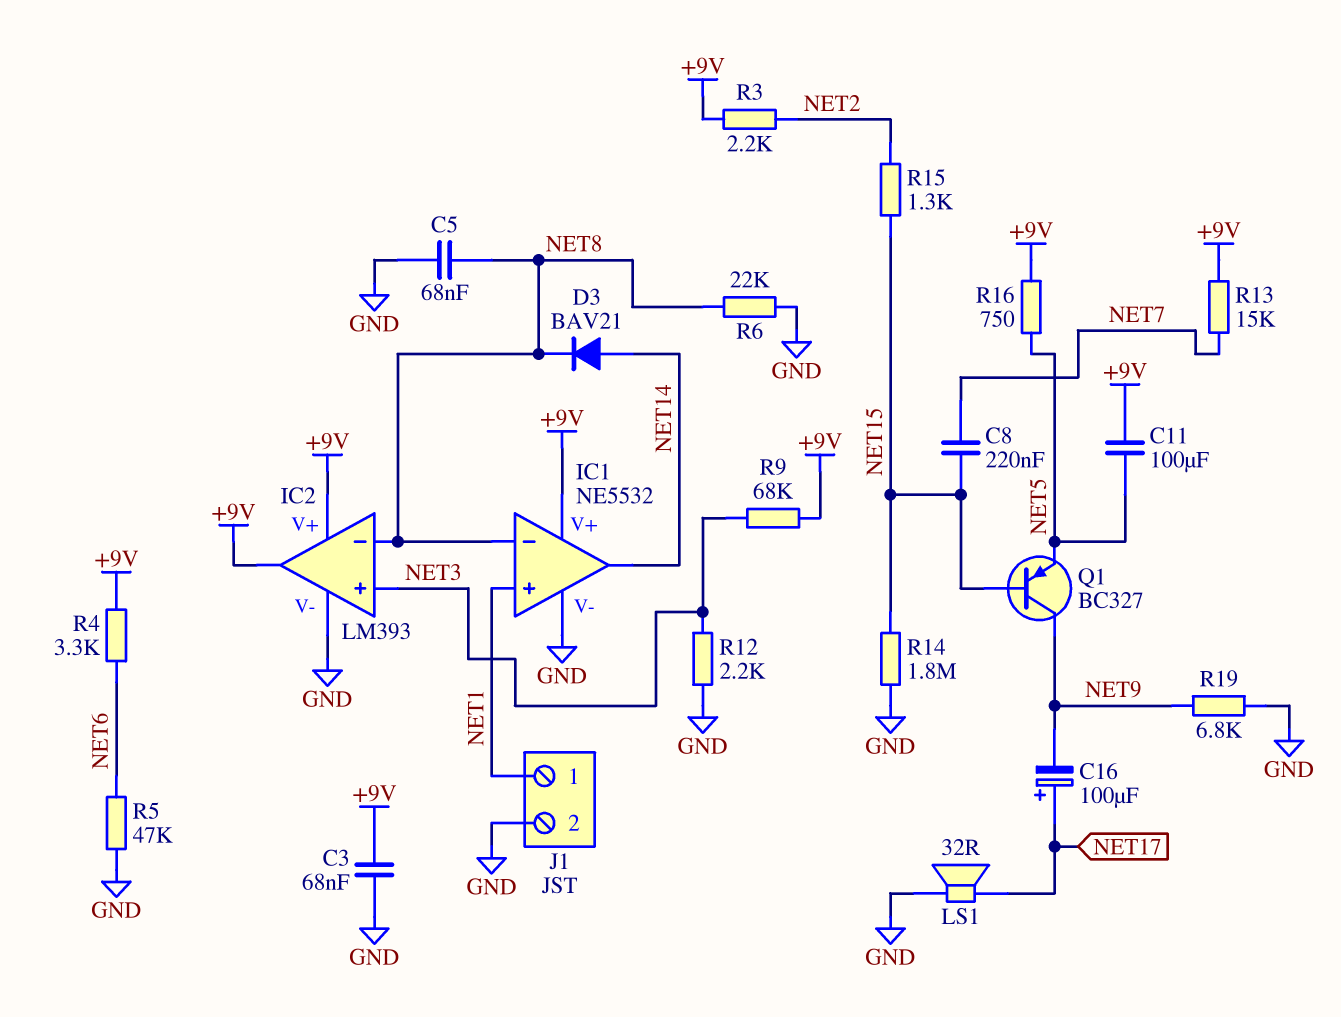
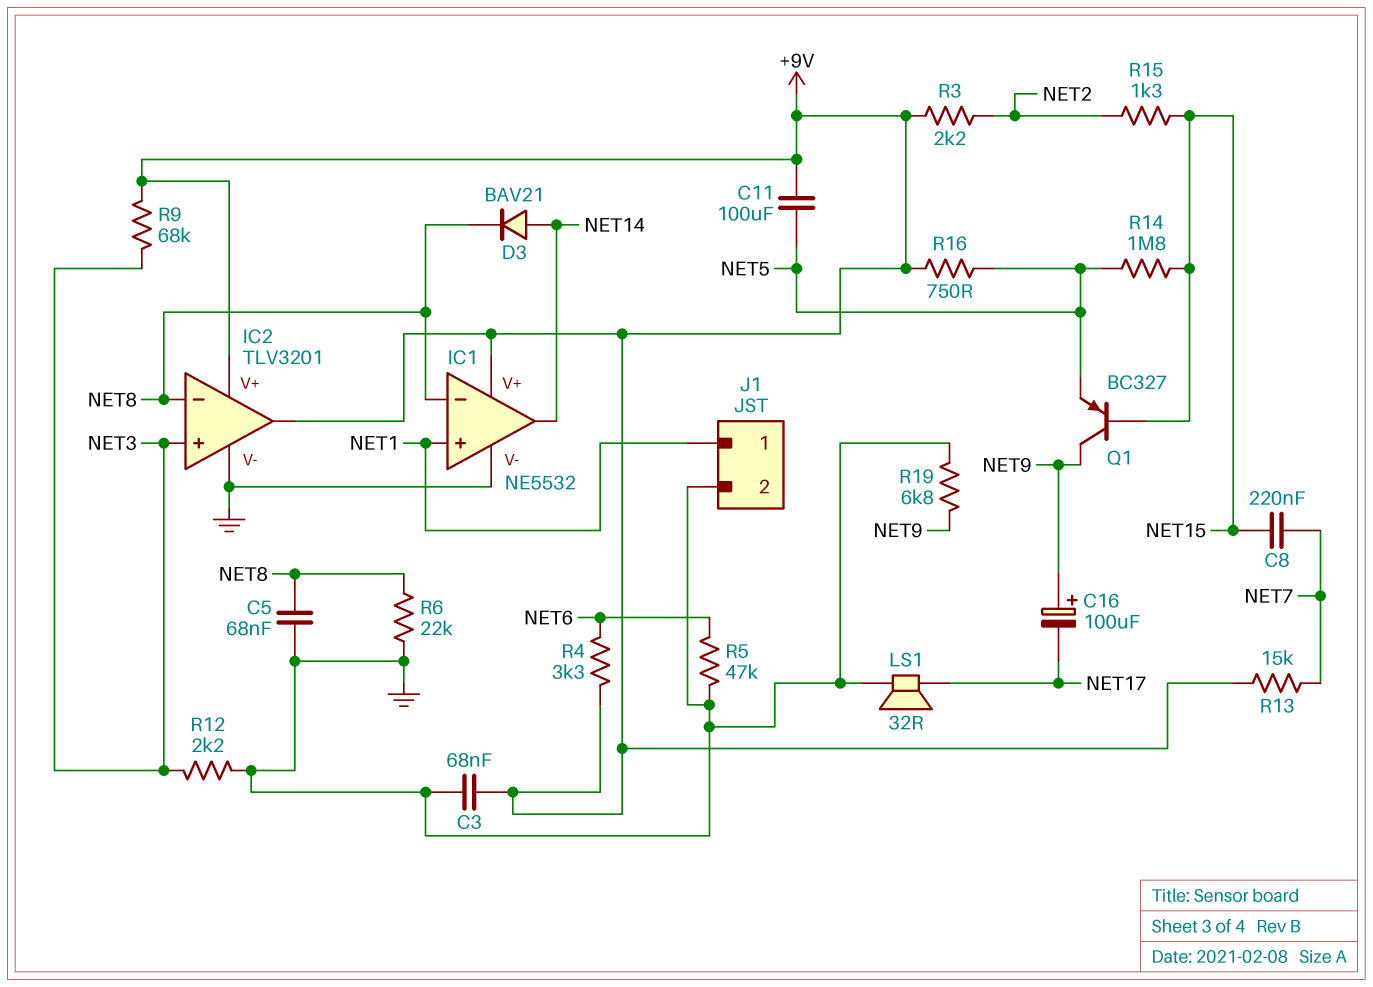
C16: 100uF (plus NET17, minus NET9) -> 100uF (plus NET9, minus NET17)
IC2: LM393 -> TLV3201
R14: 1.8M (GND, NET15) -> 1.8M (NET5, NET15)

